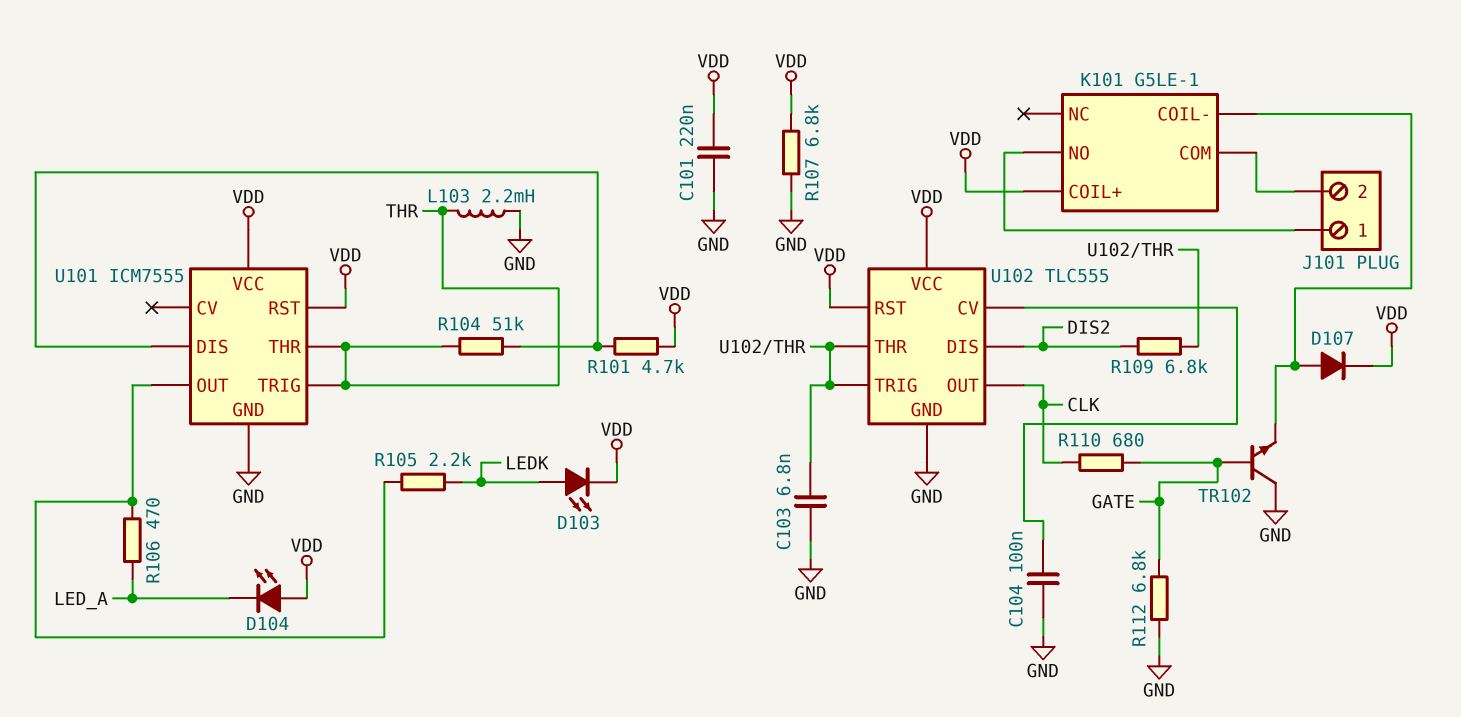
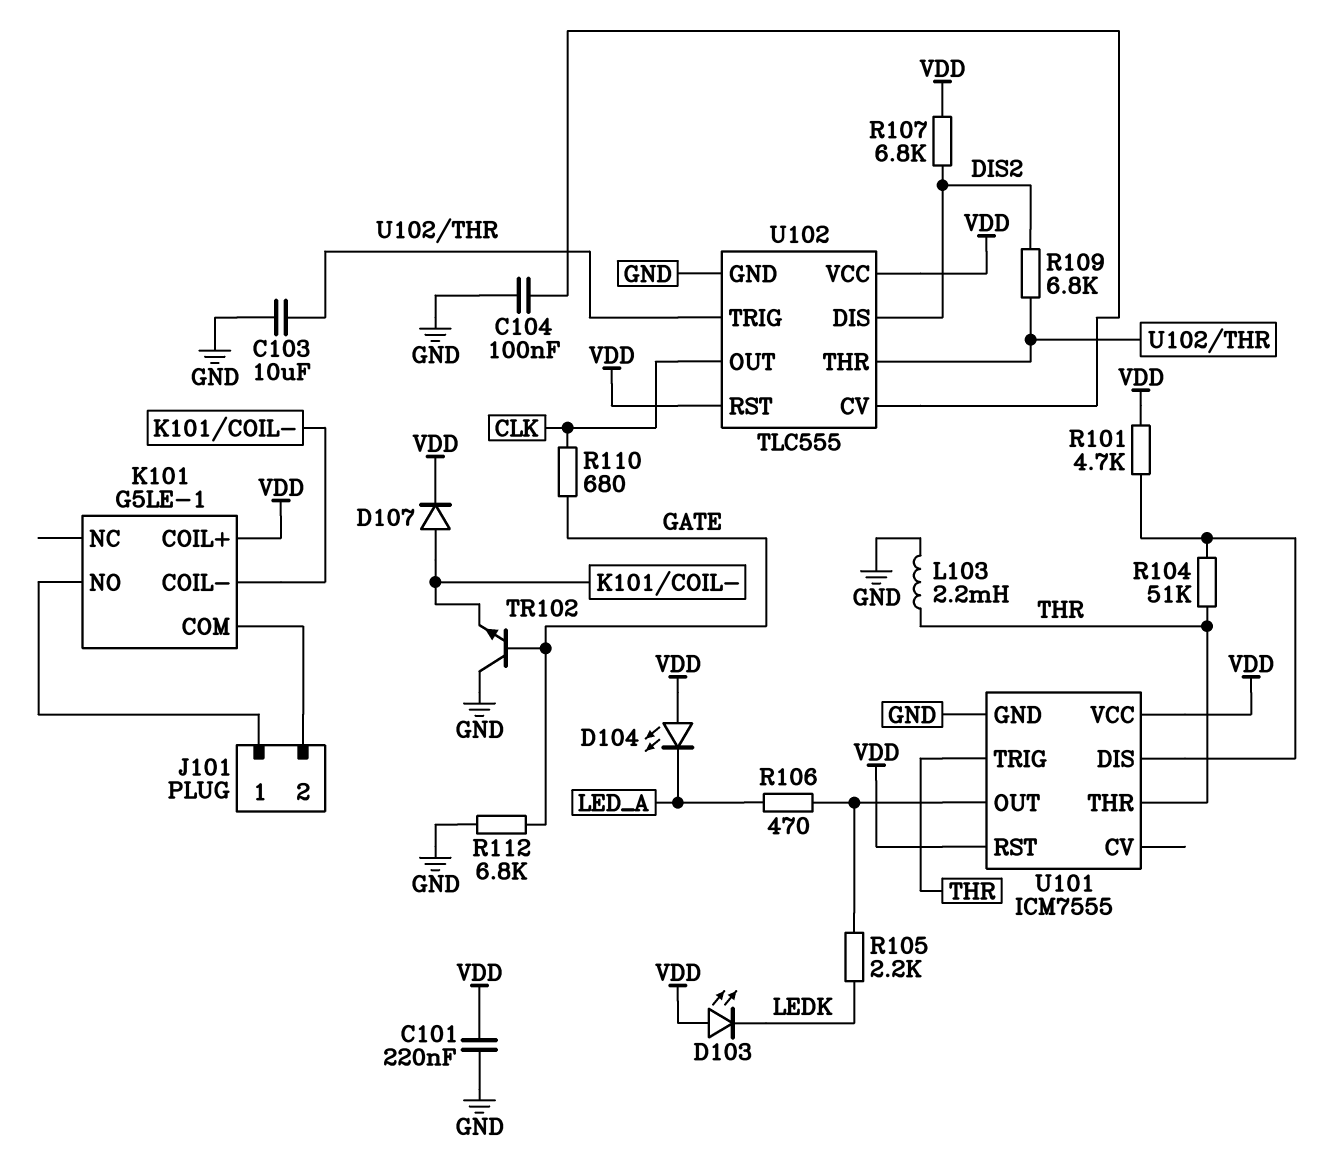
C103: 6.8nF (GND, U102/THR) -> 10uF (GND, U102/THR)
D103: LED (A LEDK, K VDD) -> LED (A VDD, K LEDK)
R107: 6.8k (GND, VDD) -> 6.8k (DIS2, VDD)

